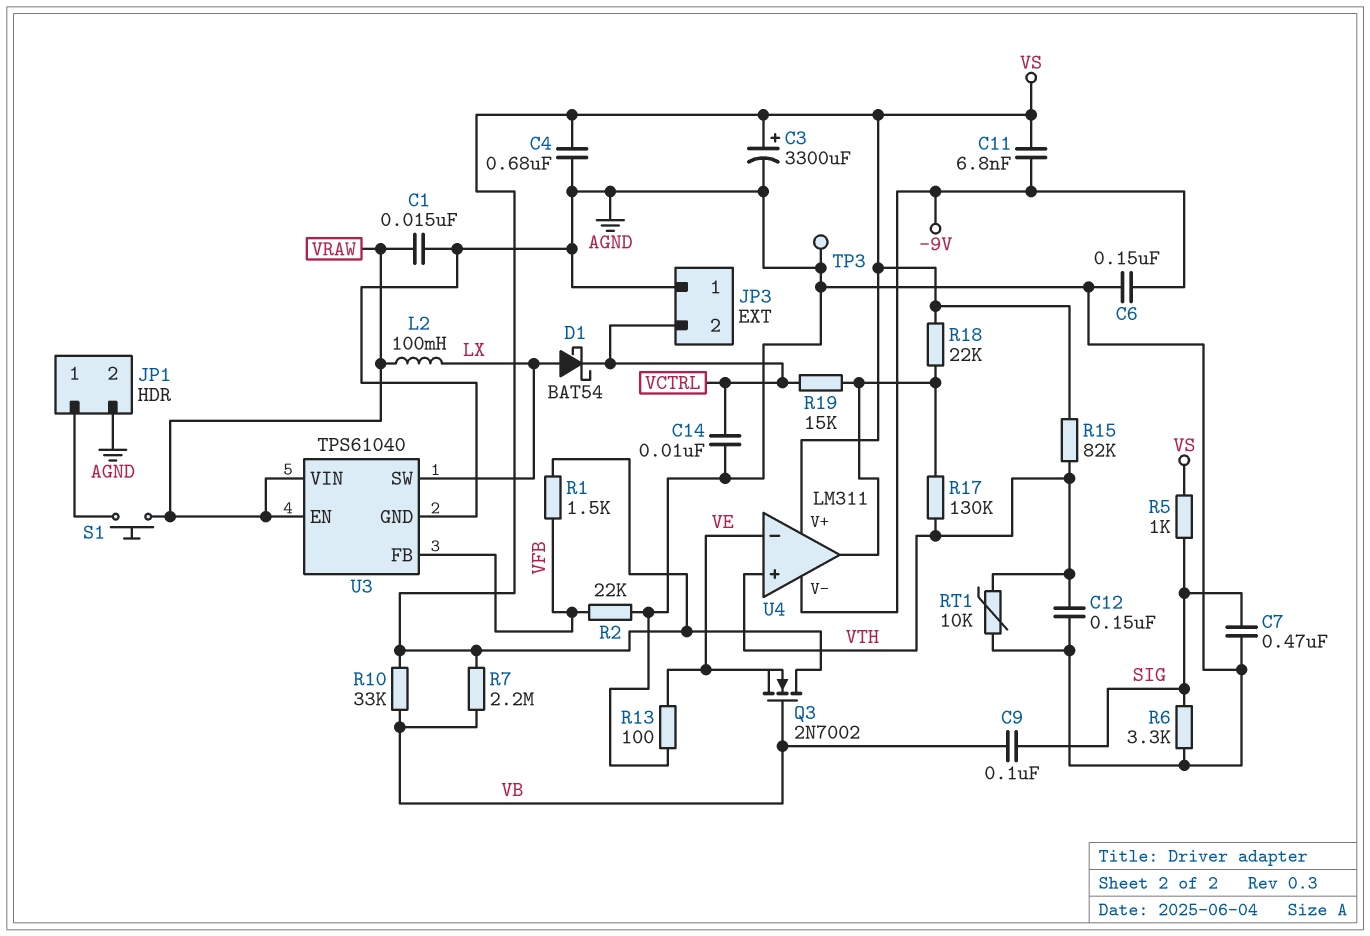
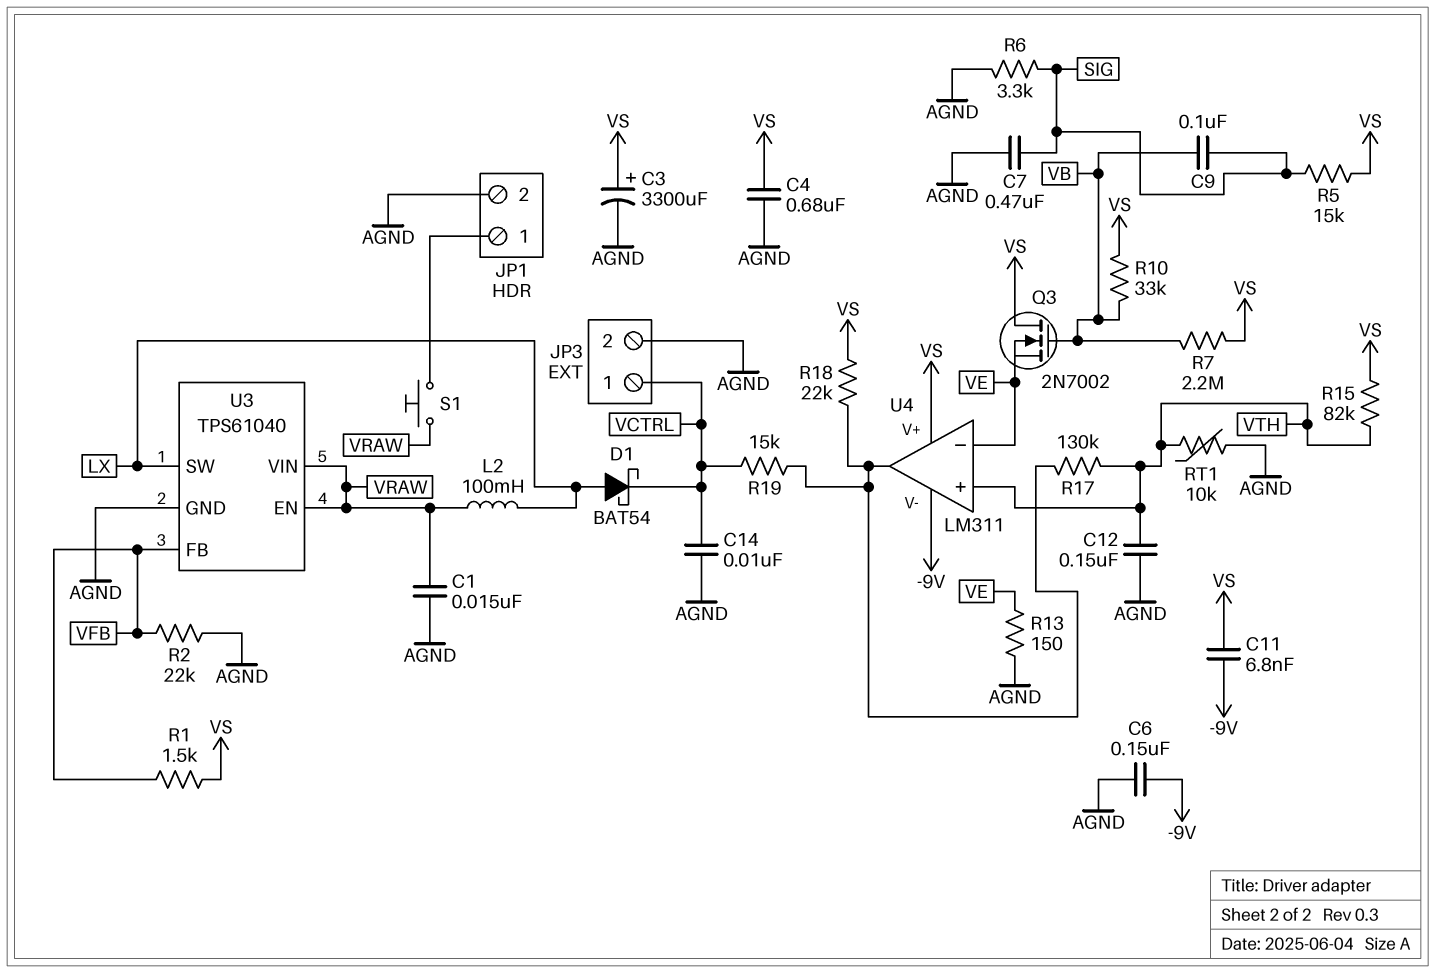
JP3 pin 1: AGND -> VCTRL
JP3 pin 2: VCTRL -> AGND
R5: 1k (SIG, VS) -> 15k (SIG, VS)
R13: 100 (AGND, VE) -> 150 (AGND, VE)
TP3: test point (AGND) -> none

